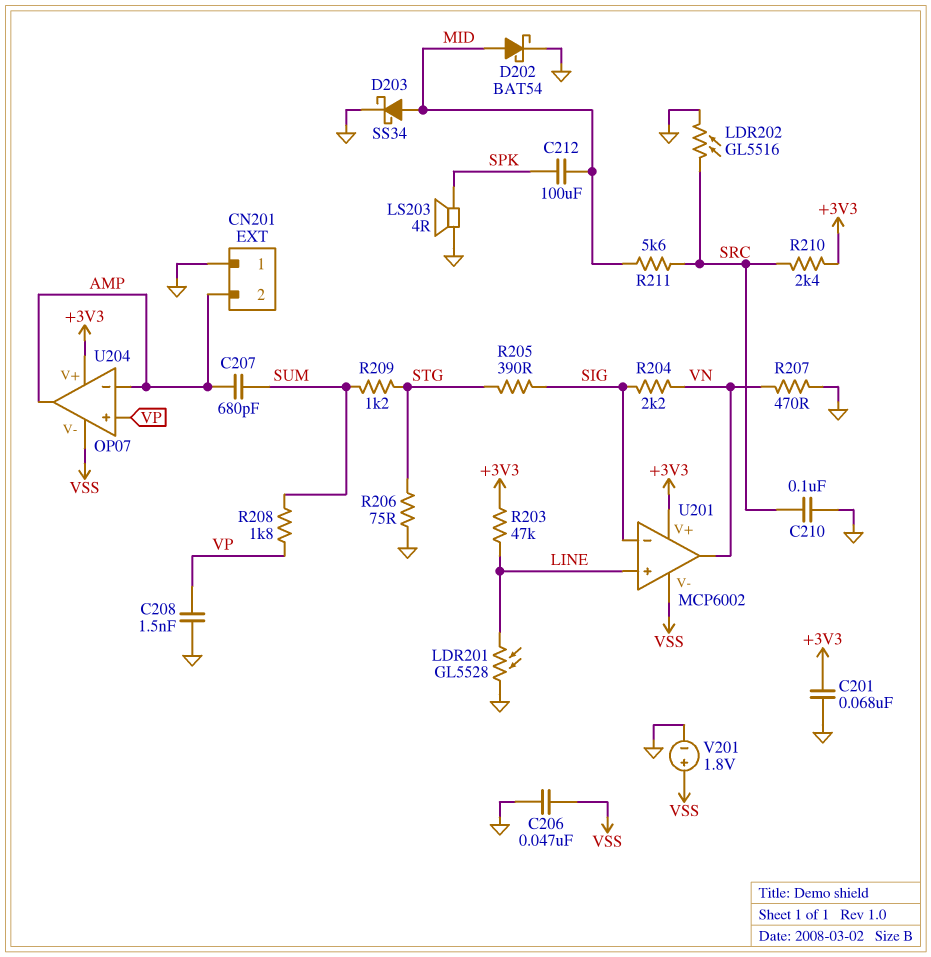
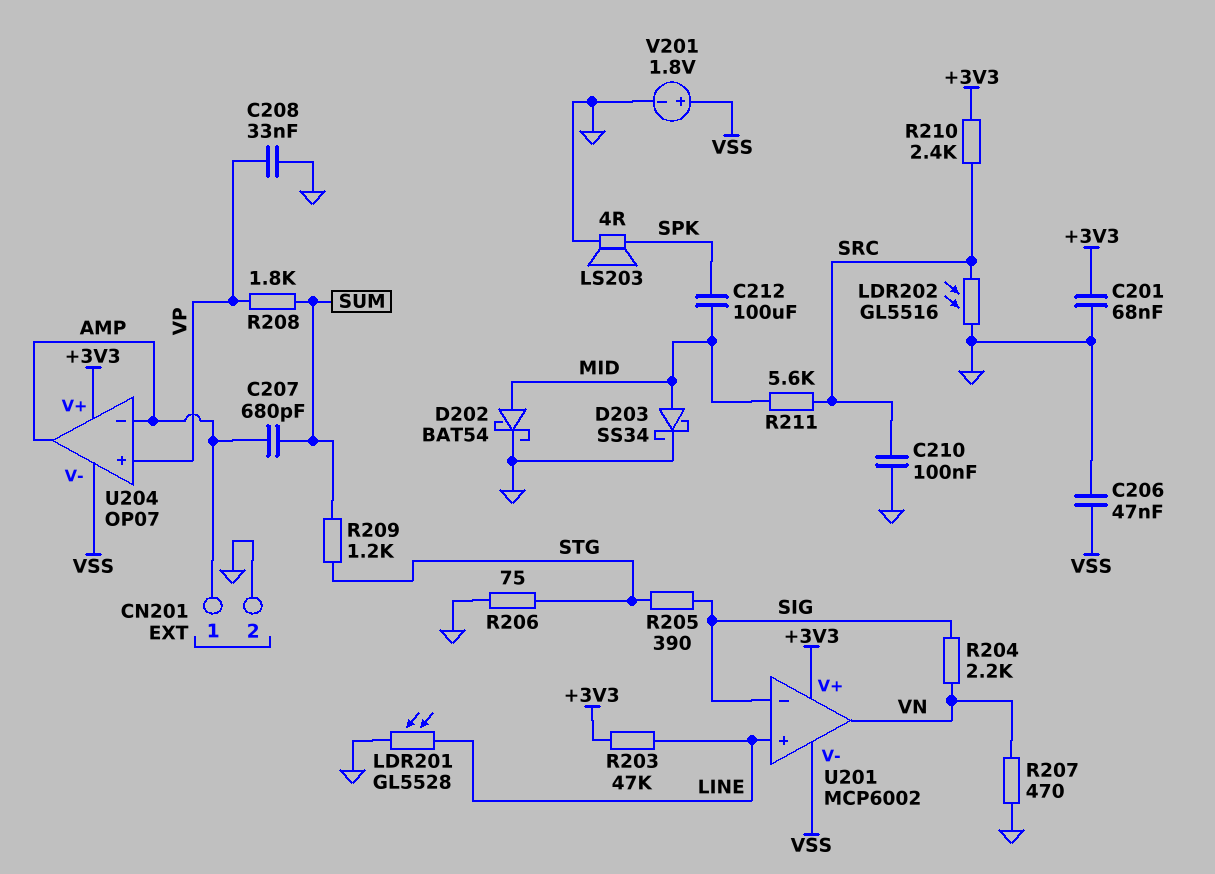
C208: 1.5nF (GND, VP) -> 33nF (GND, VP)
CN201 pin 1: GND -> AMP
CN201 pin 2: AMP -> GND

